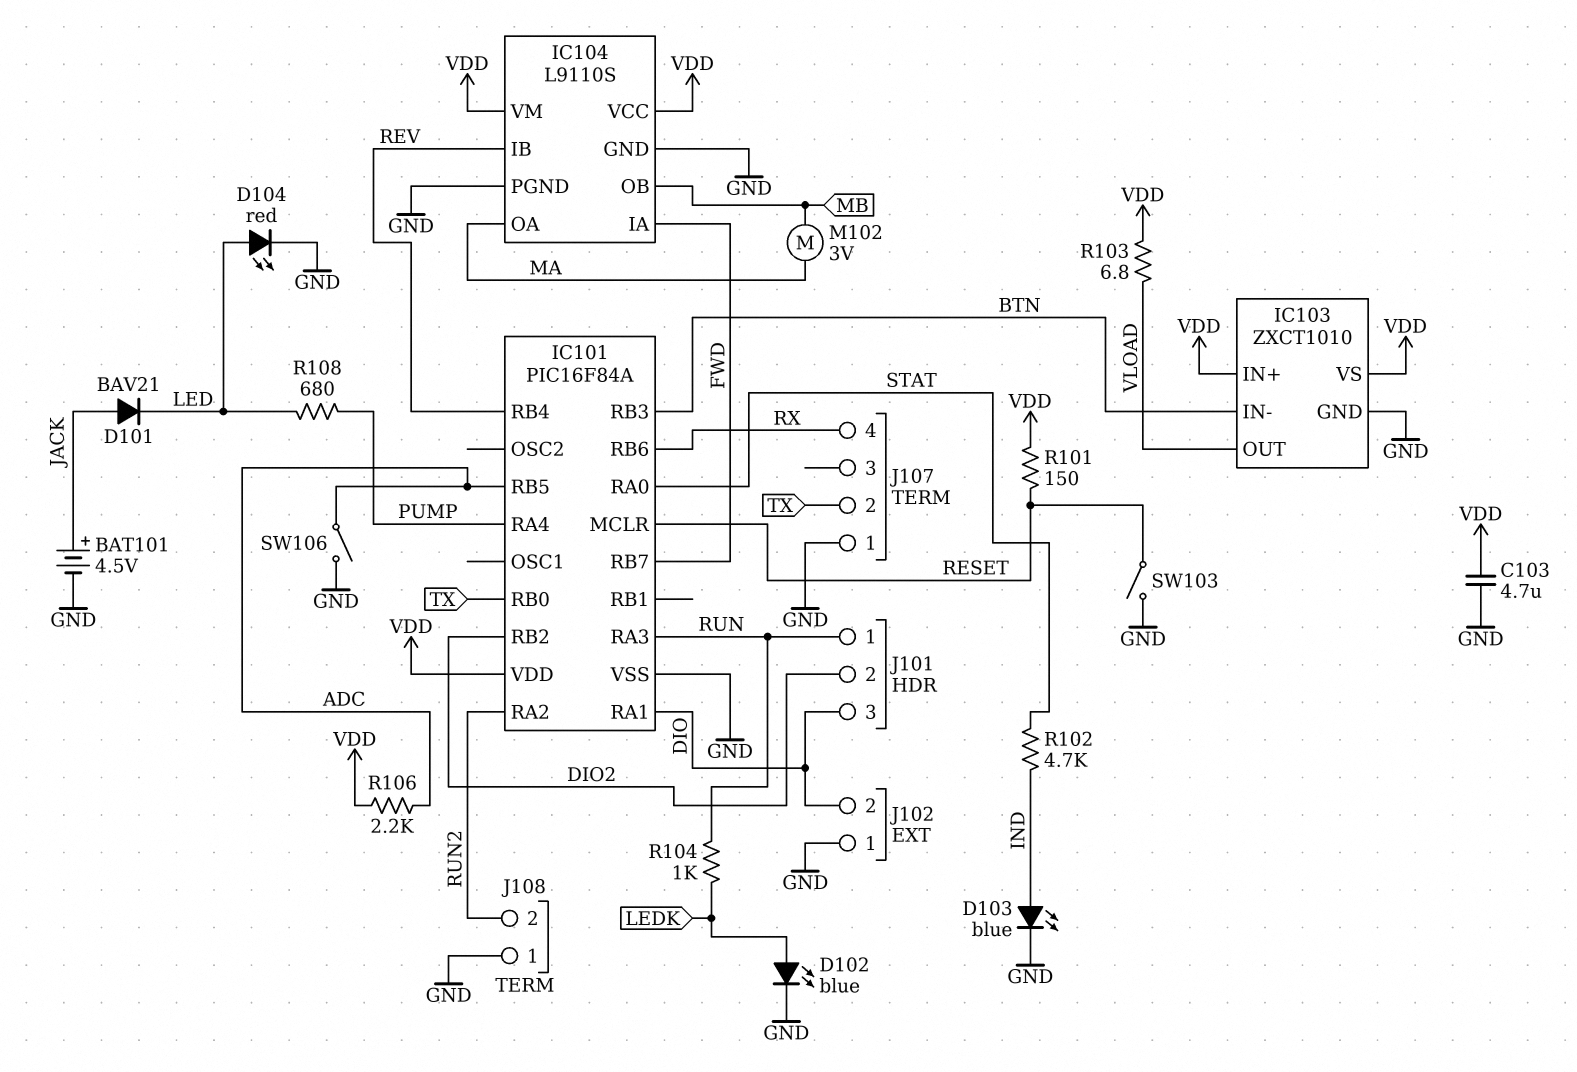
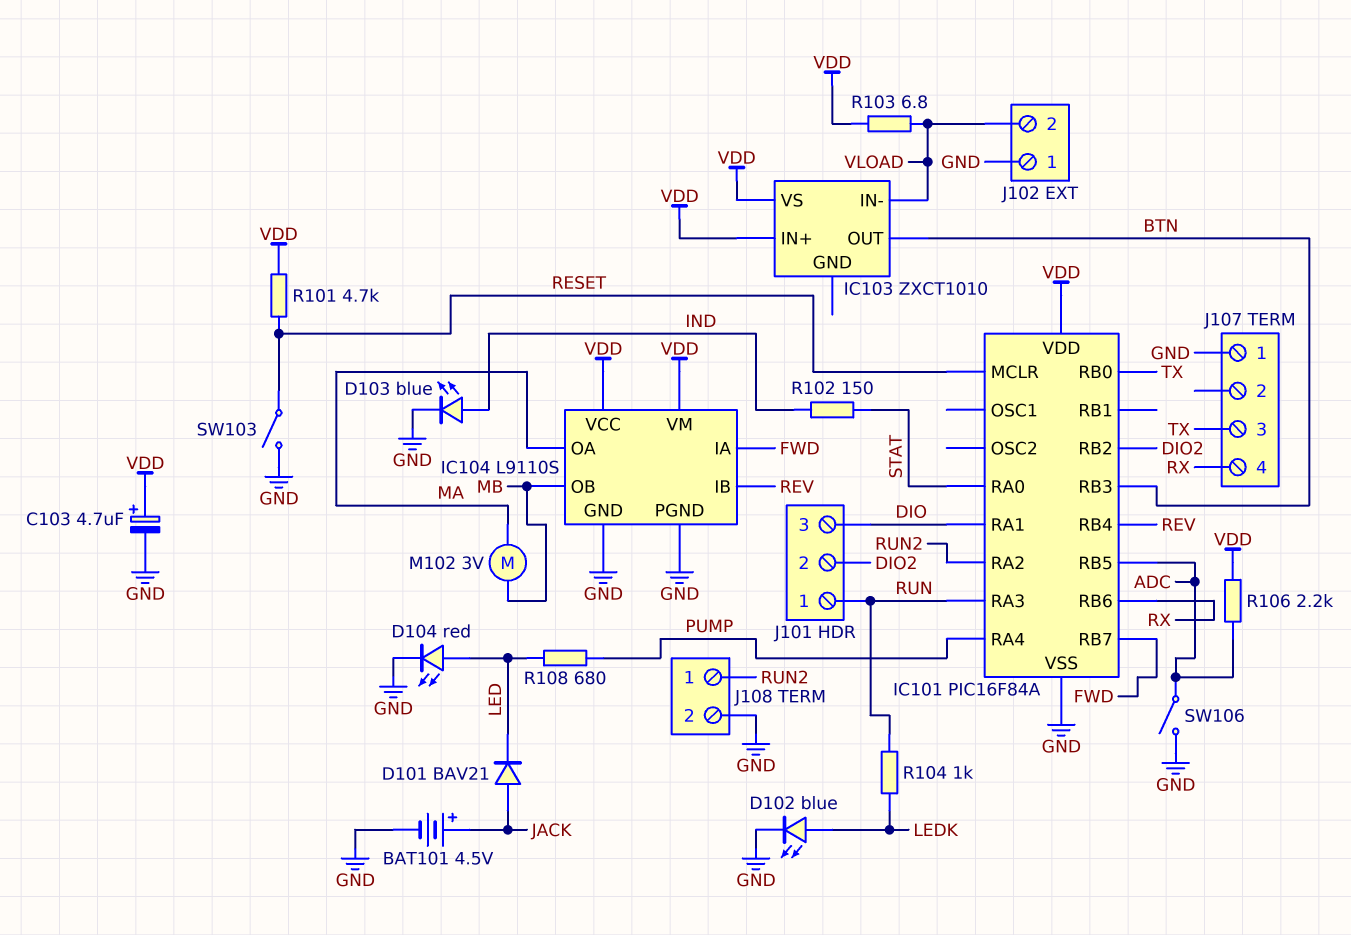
C103: 4.7uF (GND, VDD) -> 4.7uF (plus VDD, minus GND)
IC103 pin GND: GND -> none
IC103 pin IN-: BTN -> VLOAD
IC103 pin OUT: VLOAD -> BTN
J102 pin 2: DIO -> VLOAD
J107 pin 2: TX -> none
J107 pin 3: none -> TX
J108 pin 1: GND -> RUN2
J108 pin 2: RUN2 -> GND
R101: 150 (RESET, VDD) -> 4.7k (RESET, VDD)
R102: 4.7k (IND, STAT) -> 150 (IND, STAT)

